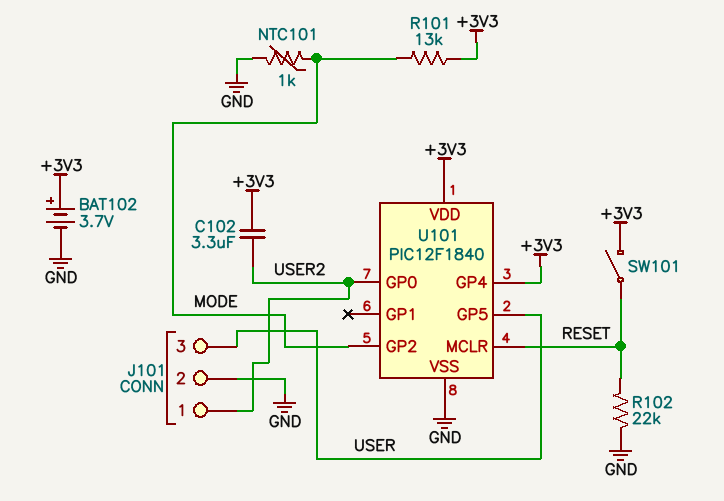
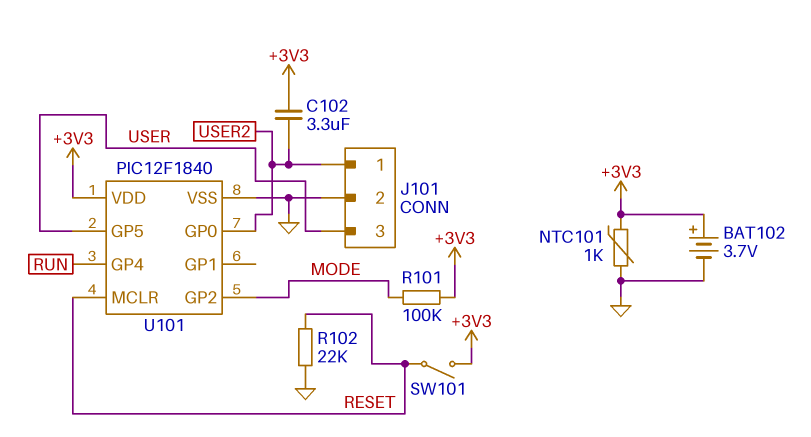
NTC101: 1k (GND, MODE) -> 1k (+3V3, GND)
R101: 13k (+3V3, MODE) -> 100k (+3V3, MODE)
U101 pin GP4: +3V3 -> RUN

